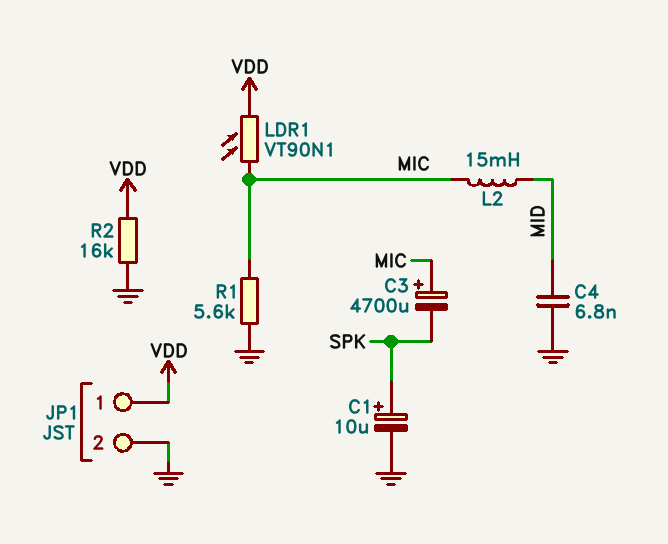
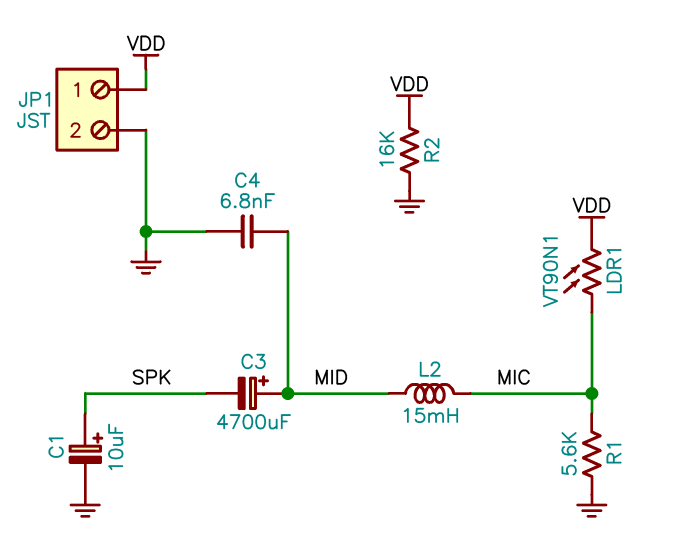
C3: 4700uF (plus MIC, minus SPK) -> 4700uF (plus MID, minus SPK)

